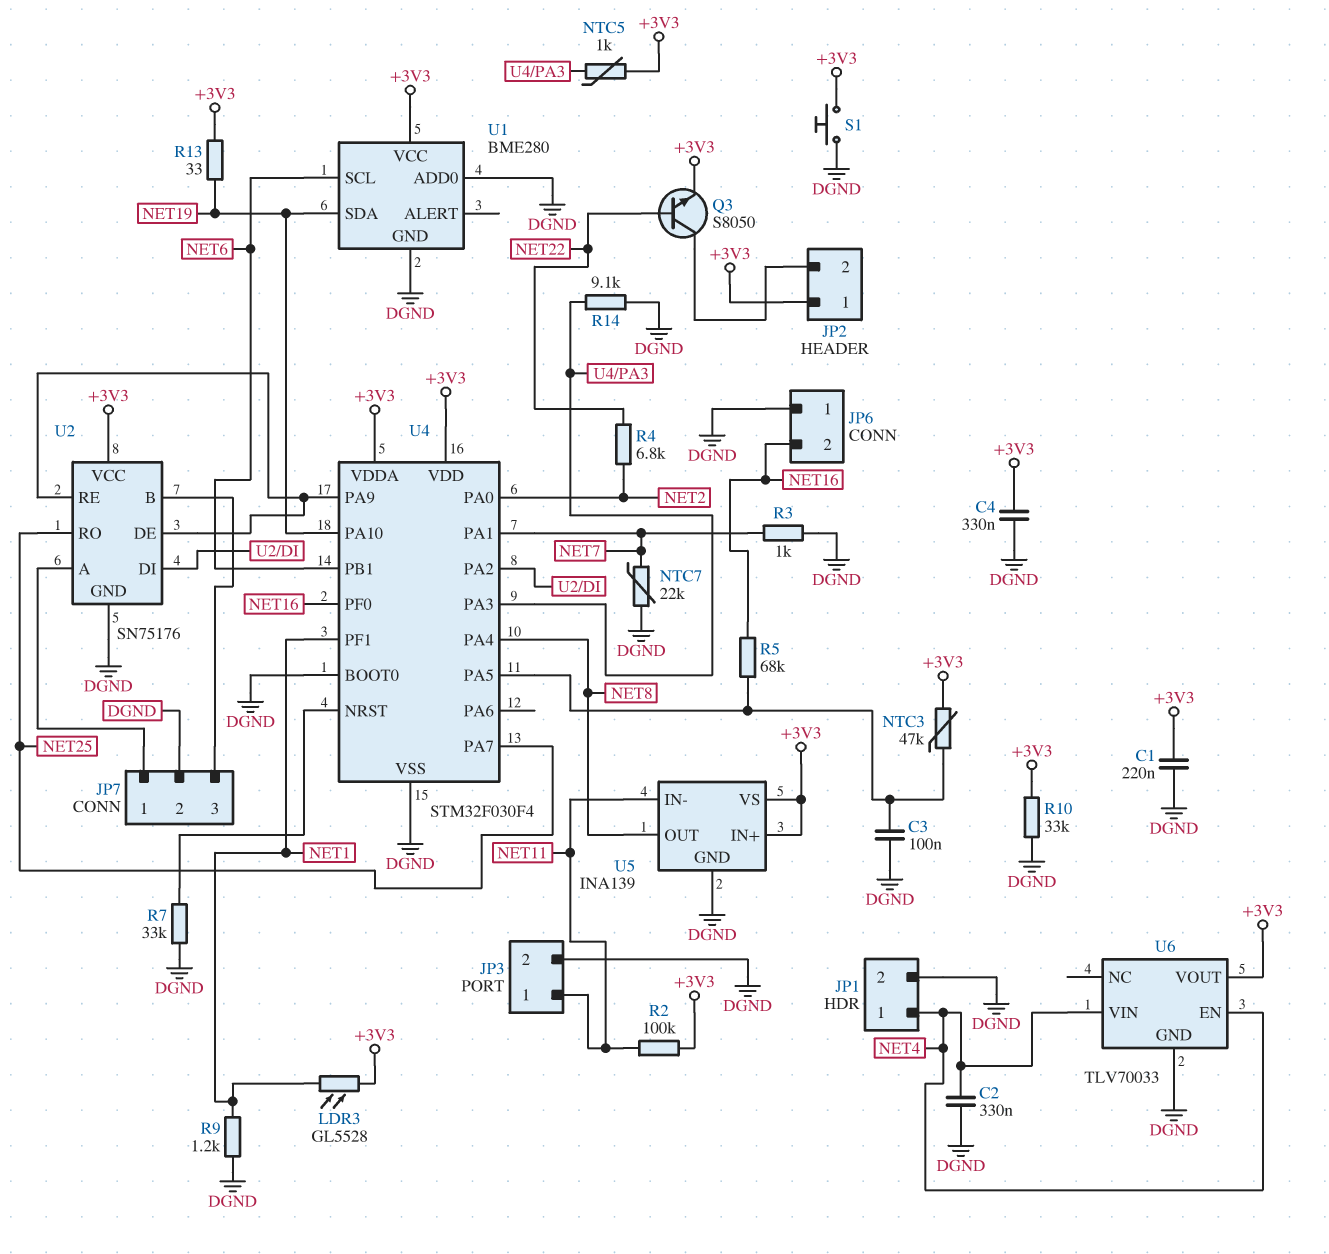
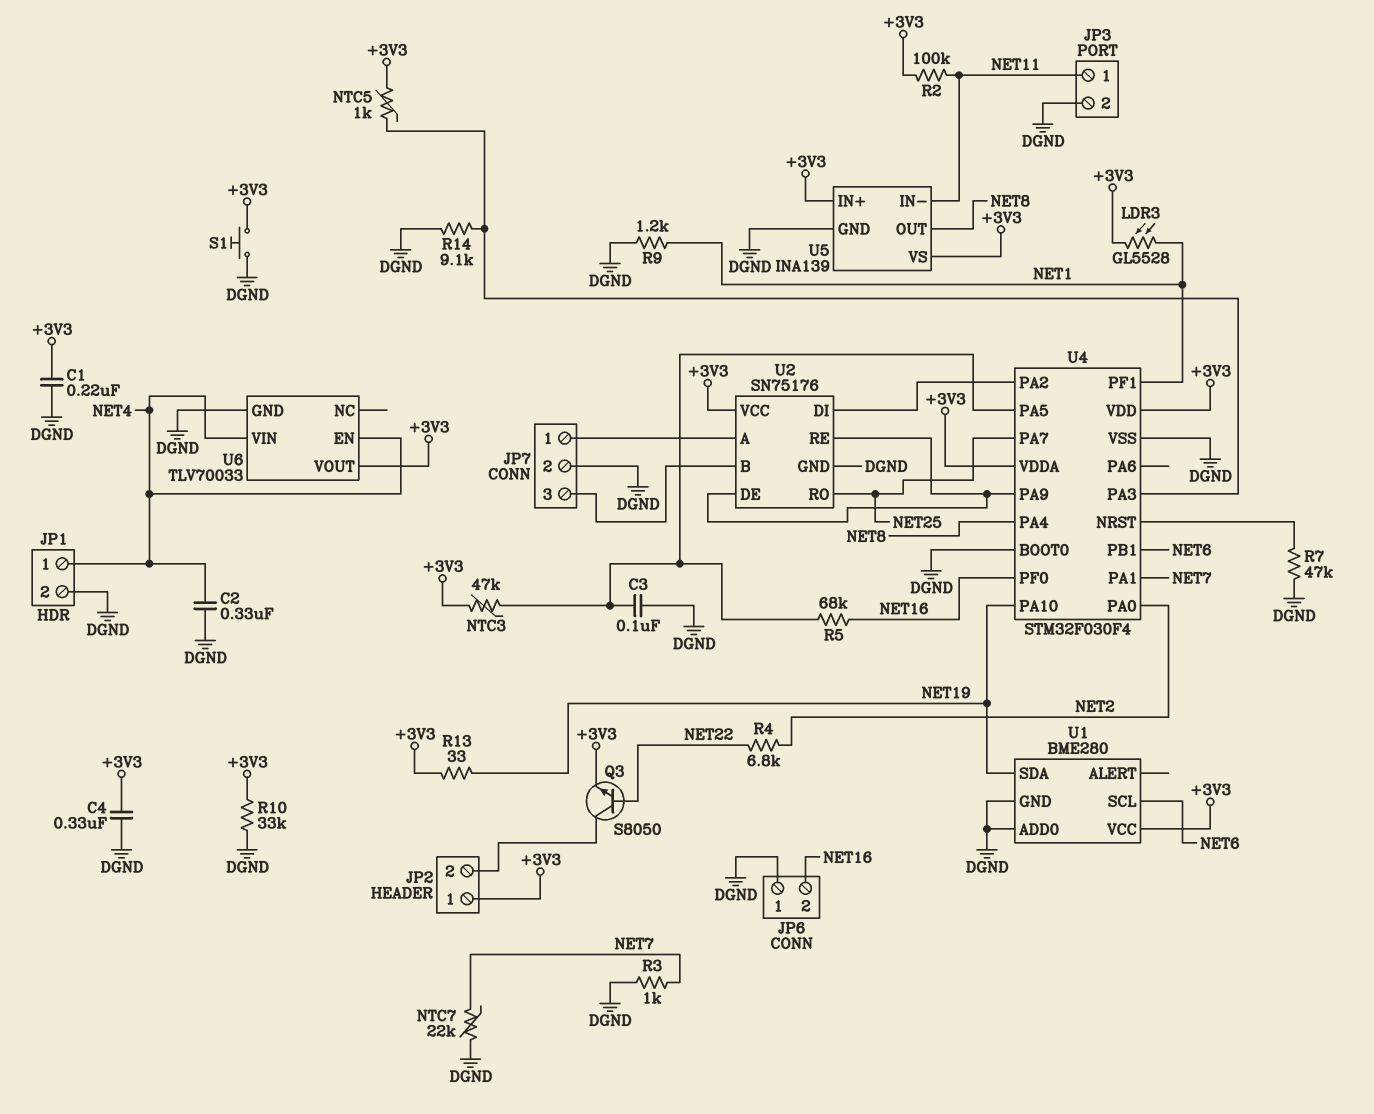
R7: 33k (DGND, U4/NRST) -> 47k (DGND, U4/NRST)

